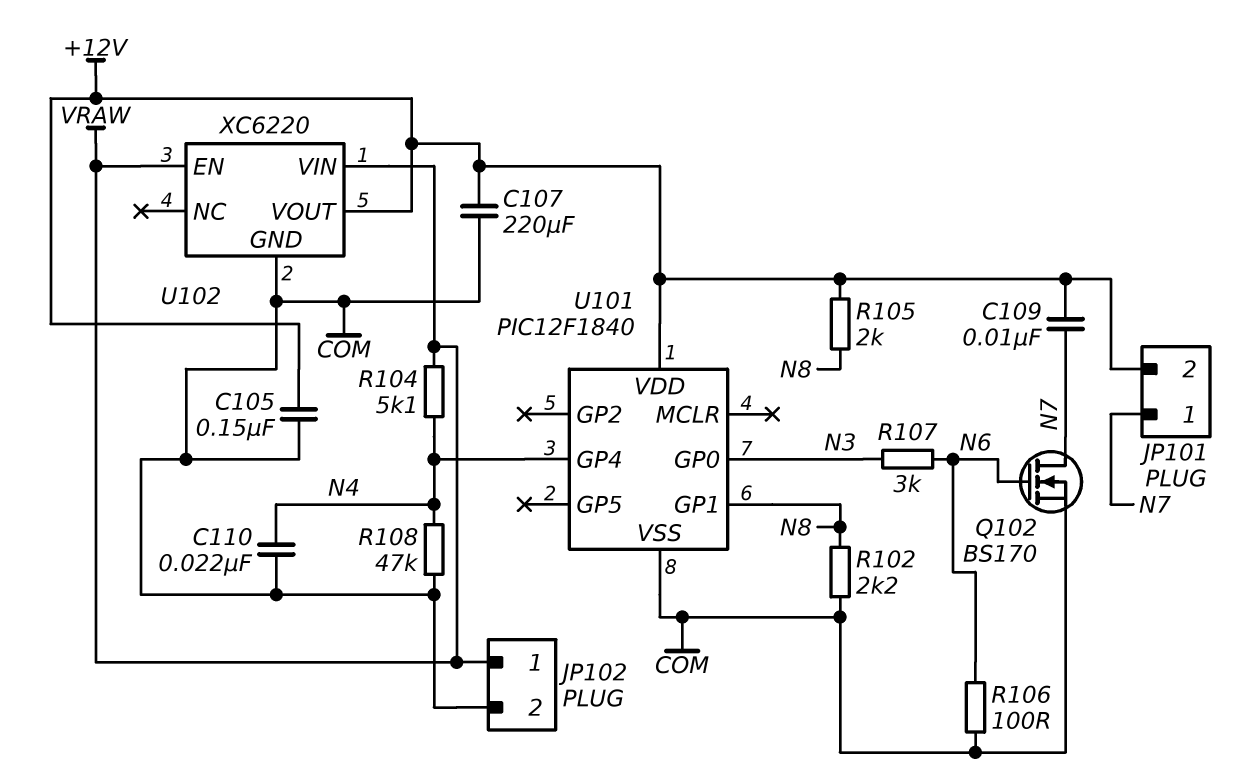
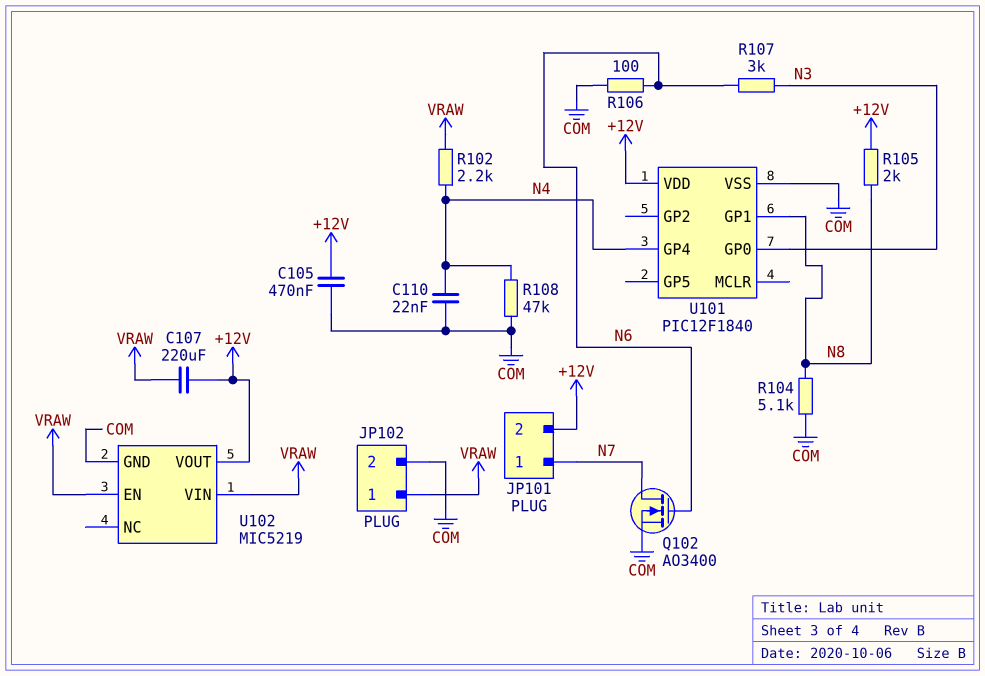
C105: 150nF (+12V, COM) -> 470nF (+12V, COM)
C107: 220uF (+12V, COM) -> 220uF (+12V, VRAW)
C109: 10nF (+12V, N7) -> none
Q102: NMOS BS170 (G N6, D N7, S COM) -> NMOS AO3400 (G N6, D N7, S COM)
R102: 2.2k (COM, N8) -> 2.2k (N4, VRAW)
R104: 5.1k (N4, VRAW) -> 5.1k (COM, N8)
U102: XC6220 -> MIC5219

